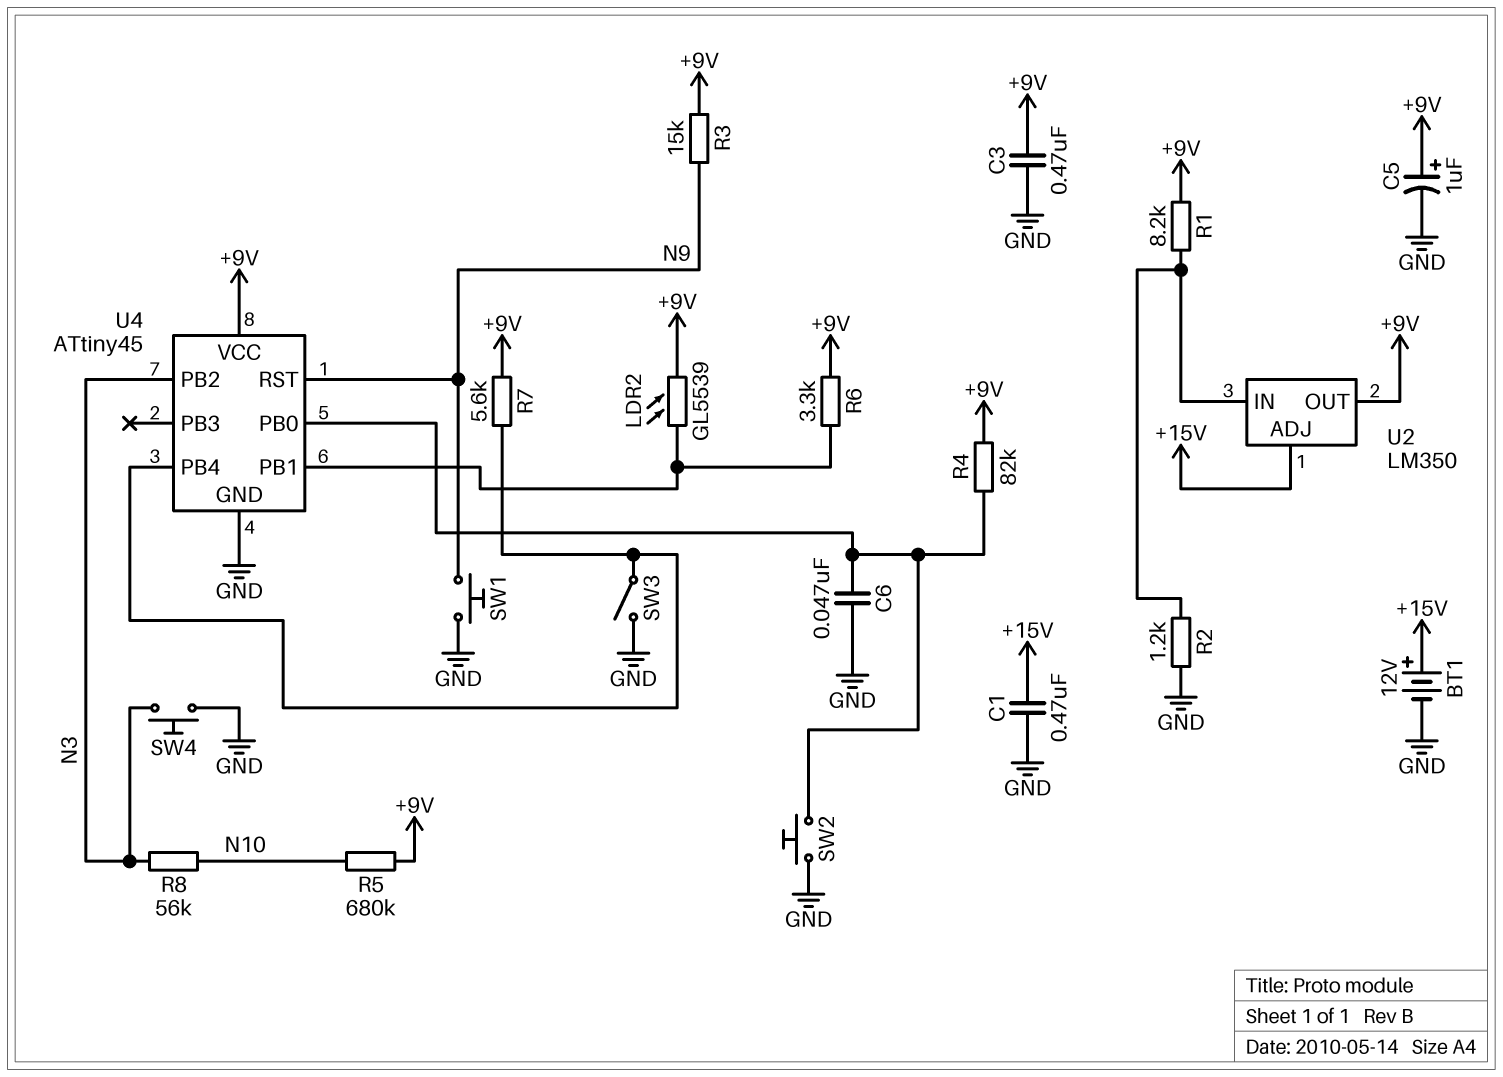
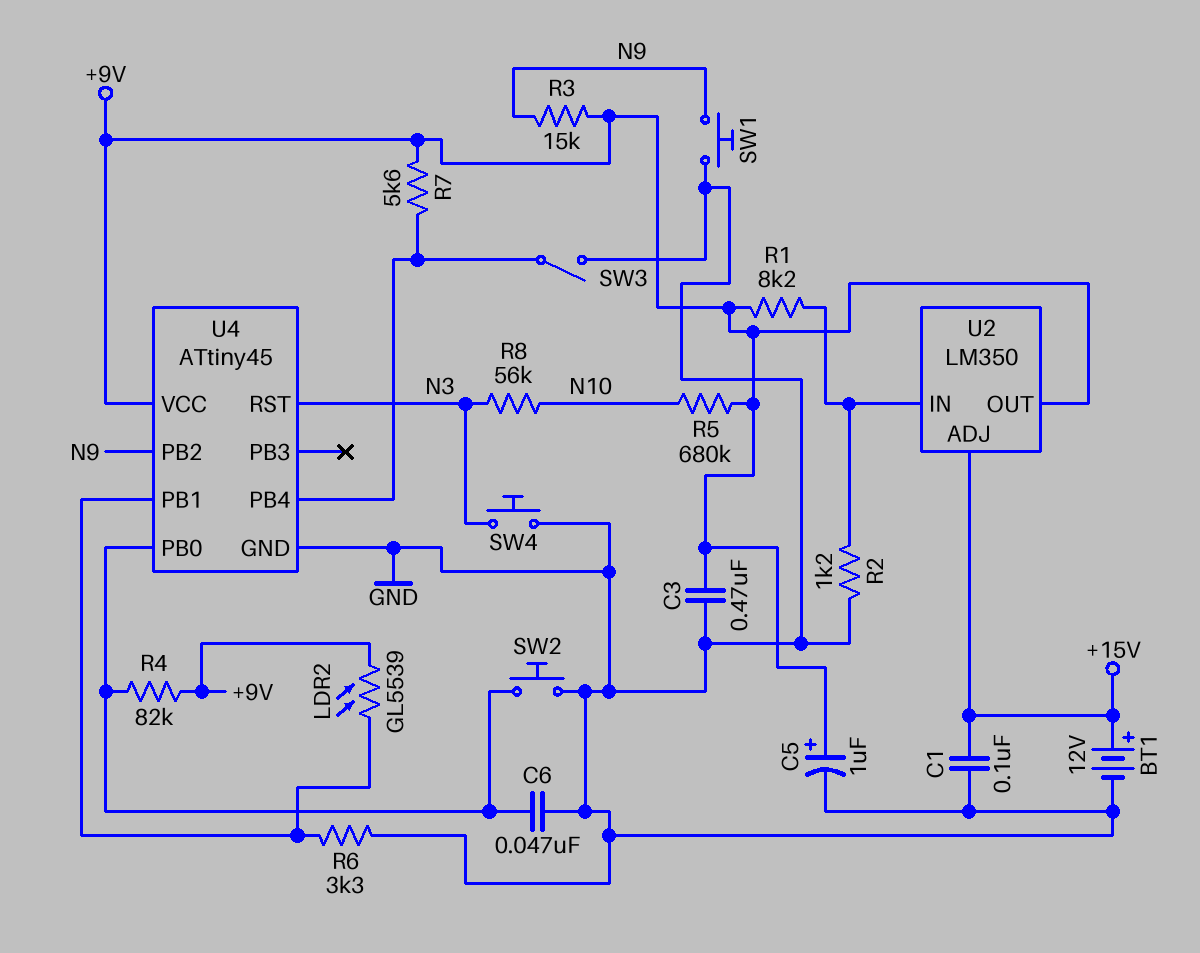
C1: 470nF (+15V, GND) -> 100nF (+15V, GND)
R6: 3.3k (+9V, U4/PB1) -> 3.3k (GND, U4/PB1)
U4 pin PB2: N3 -> N9
U4 pin RST: N9 -> N3

